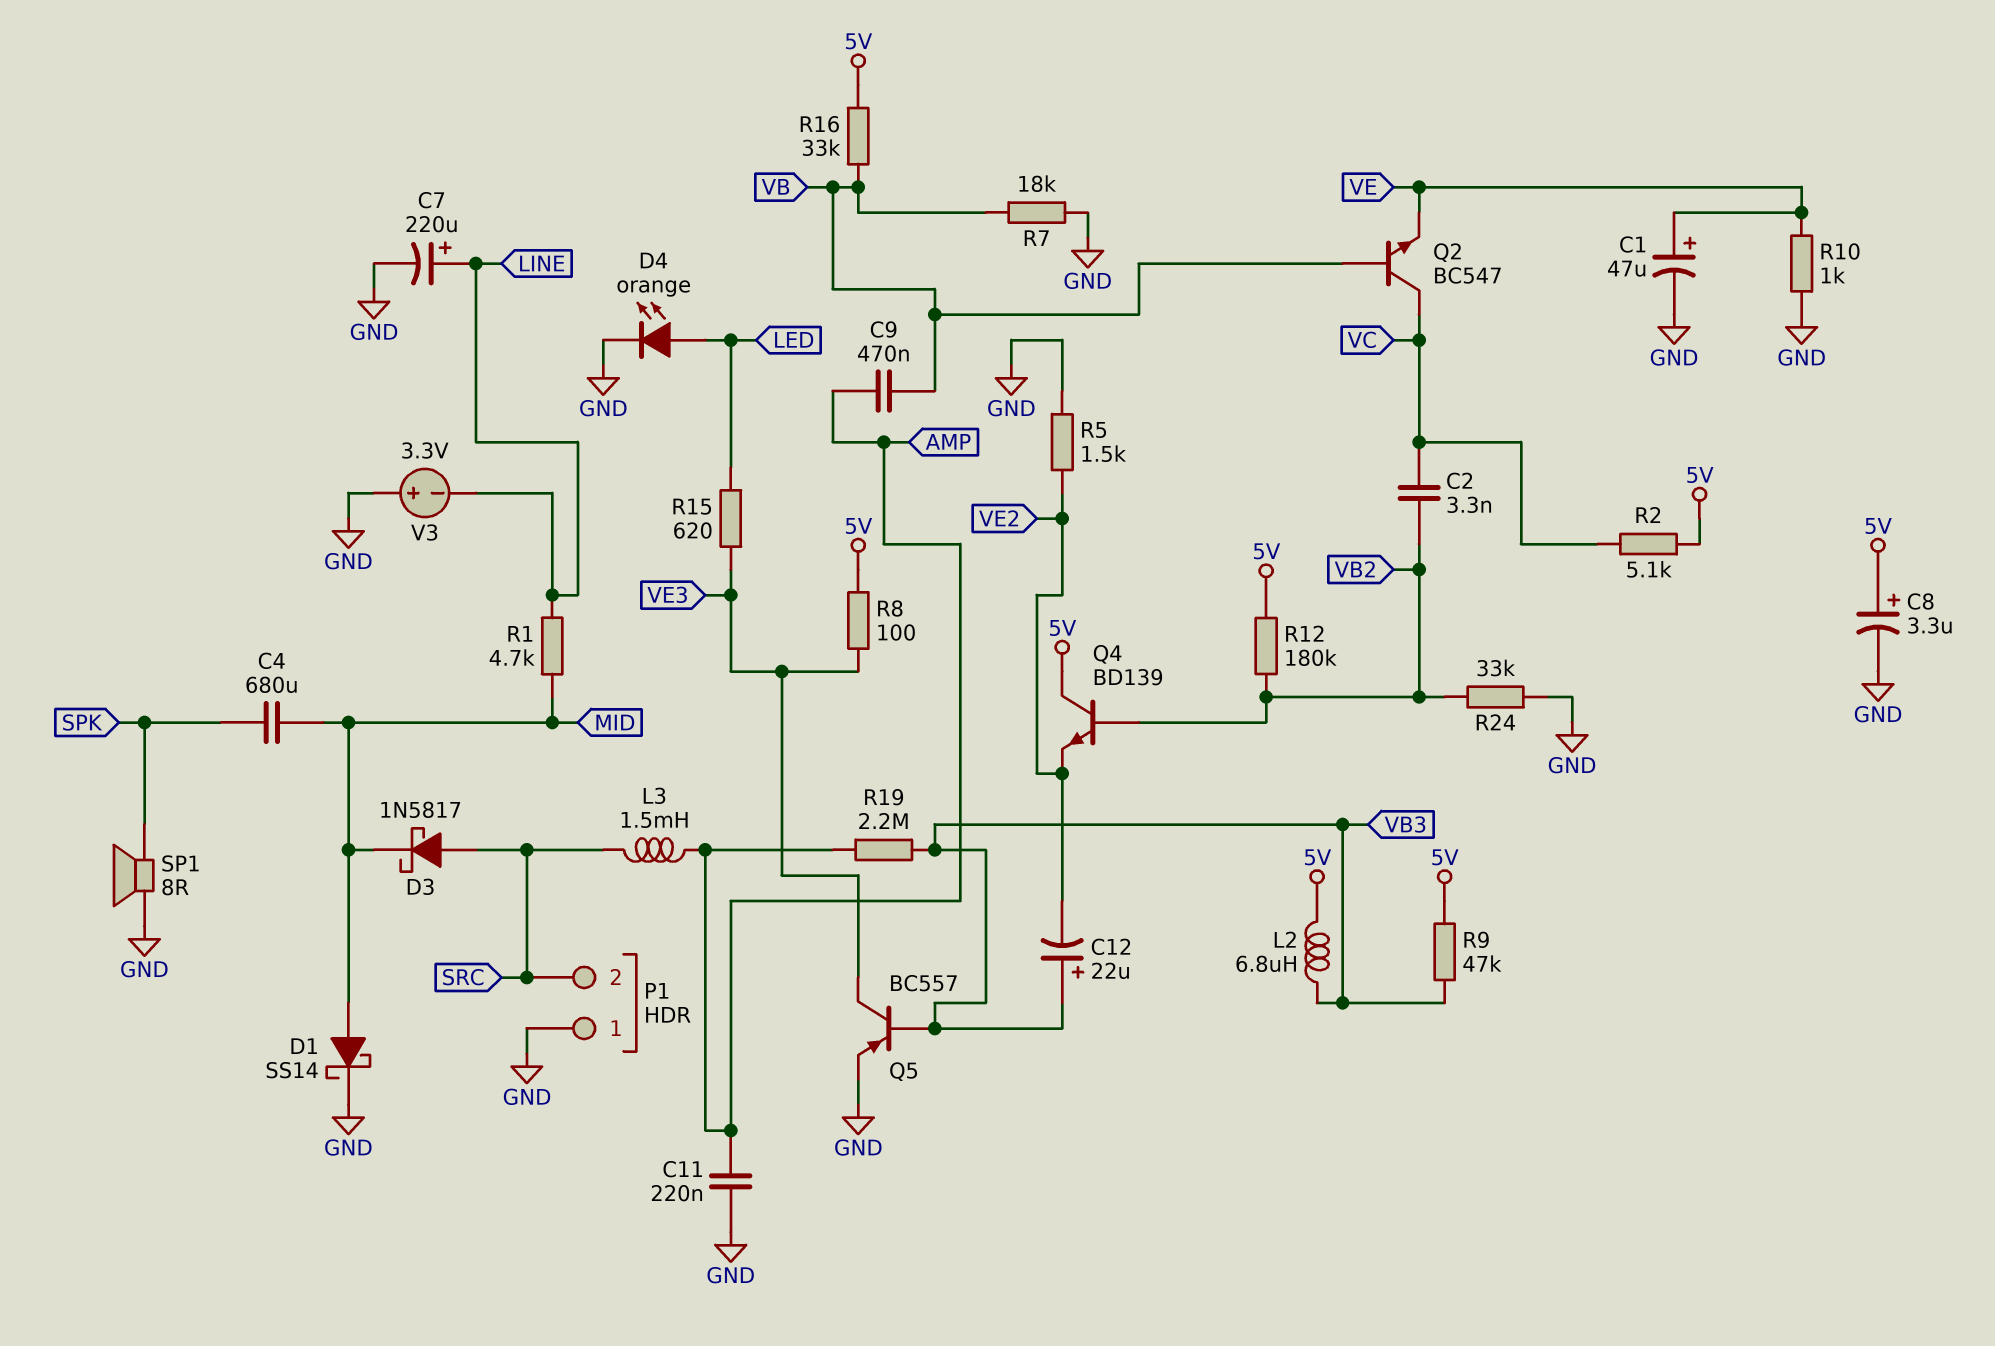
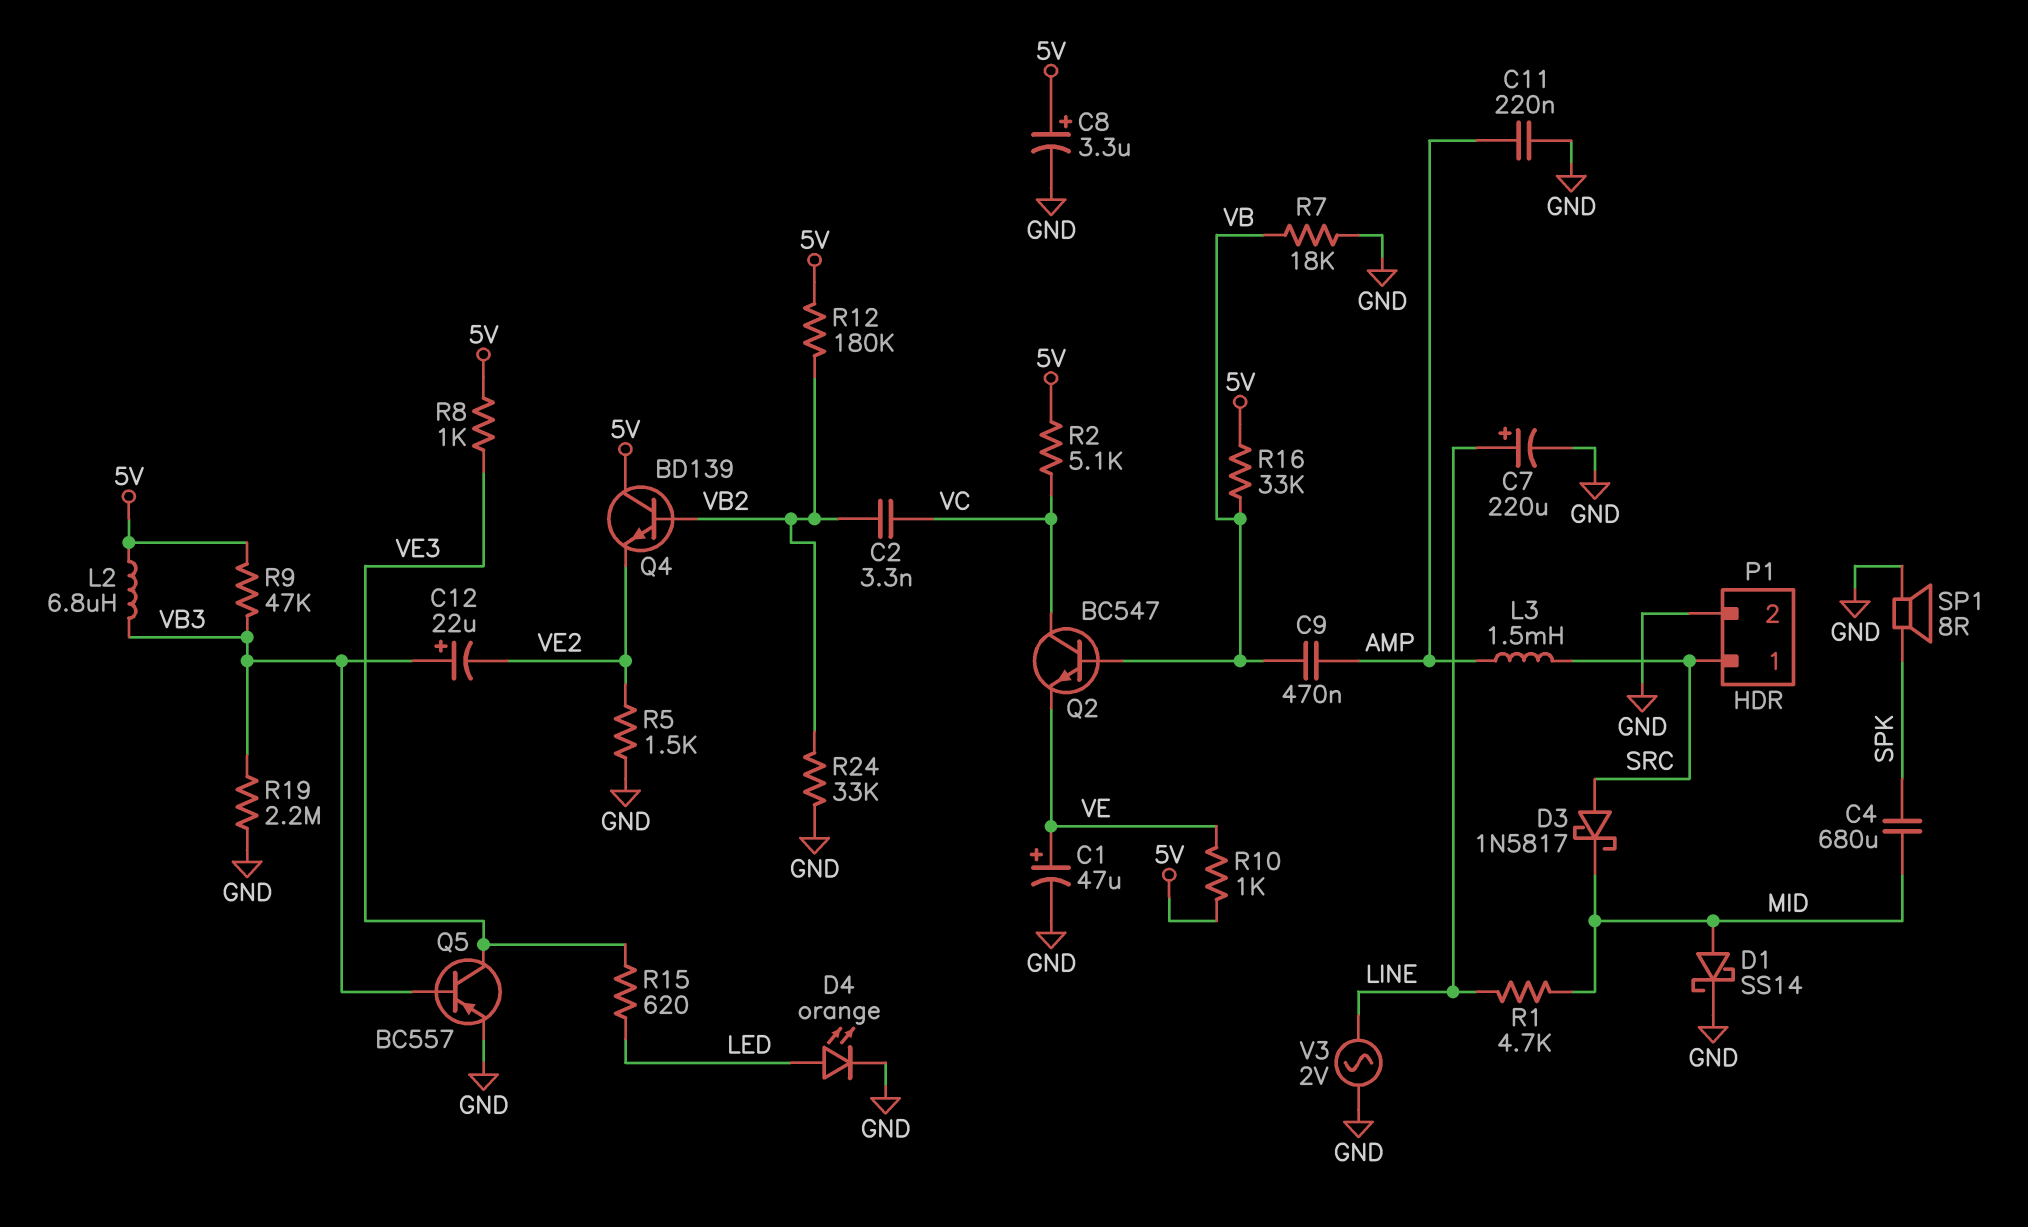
P1 pin 1: GND -> SRC
P1 pin 2: SRC -> GND
R8: 100 (5V, VE3) -> 1k (5V, VE3)
R10: 1k (GND, VE) -> 1k (5V, VE)
R19: 2.2M (AMP, VB3) -> 2.2M (GND, VB3)
V3: 3.3V (plus GND, minus LINE) -> AC 2V (GND, LINE)

